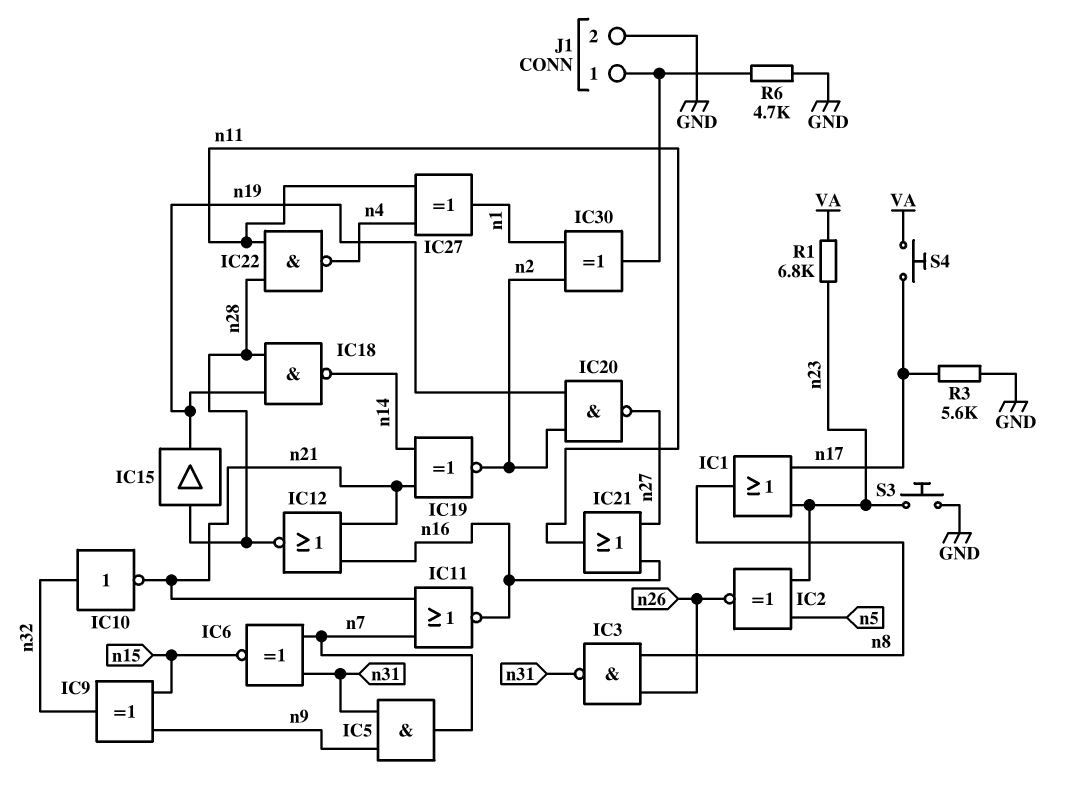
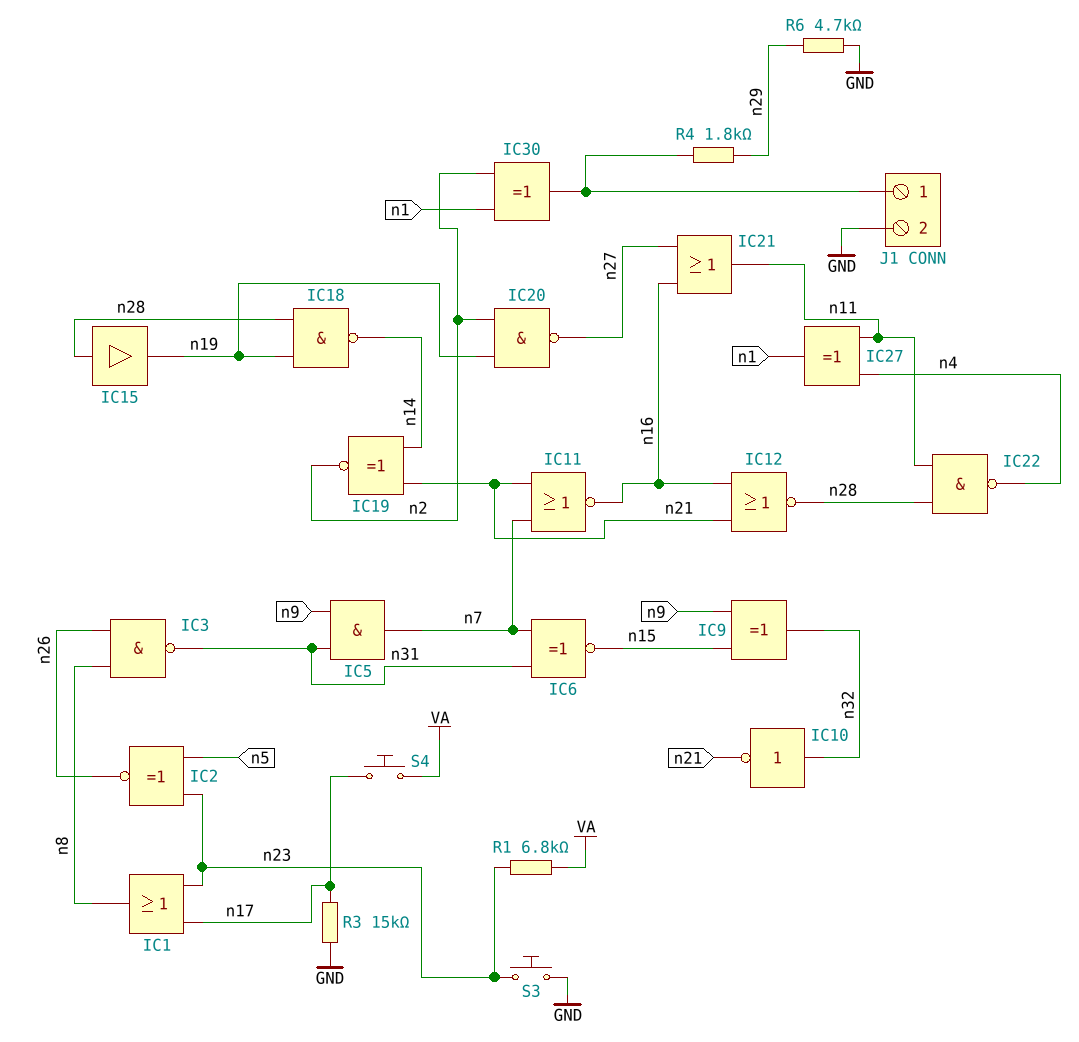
R3: 5.6k (GND, n17) -> 15k (GND, n17)
R4: none -> 1.8k (J1/1, n29)
R6: 4.7k (GND, J1/1) -> 4.7k (GND, n29)

